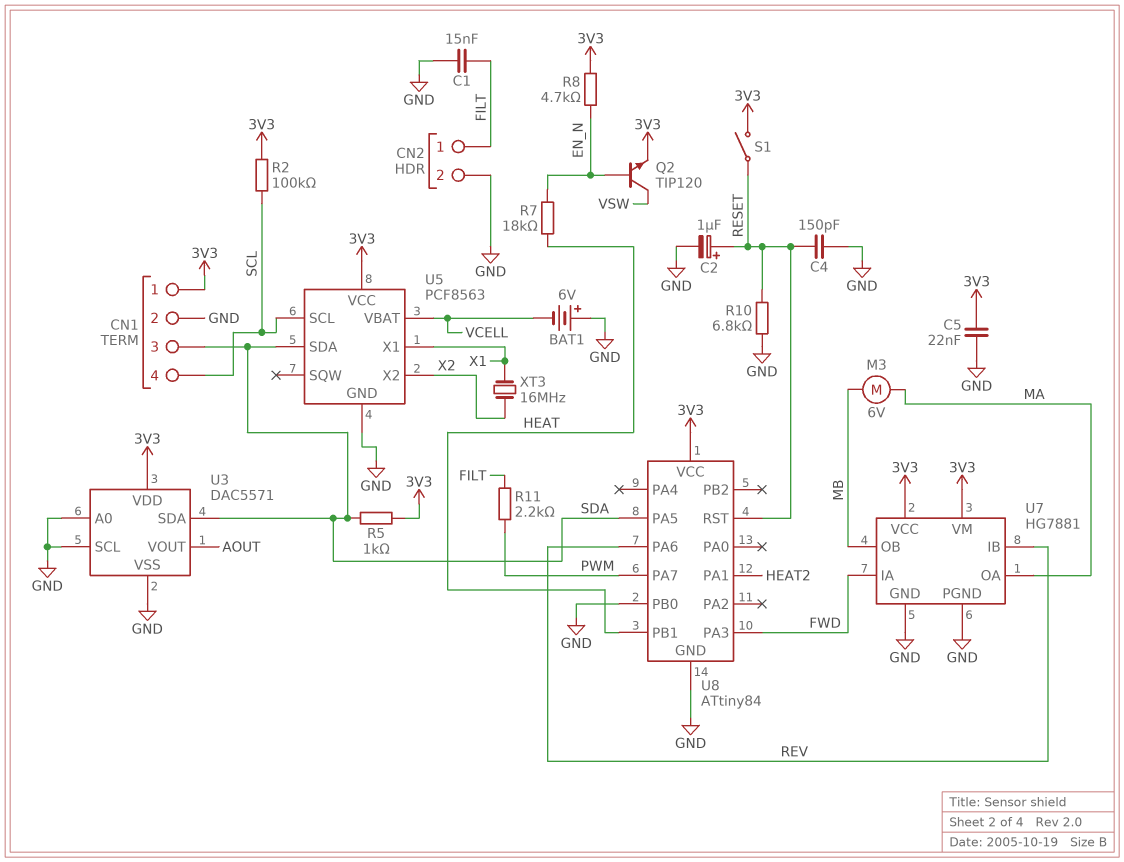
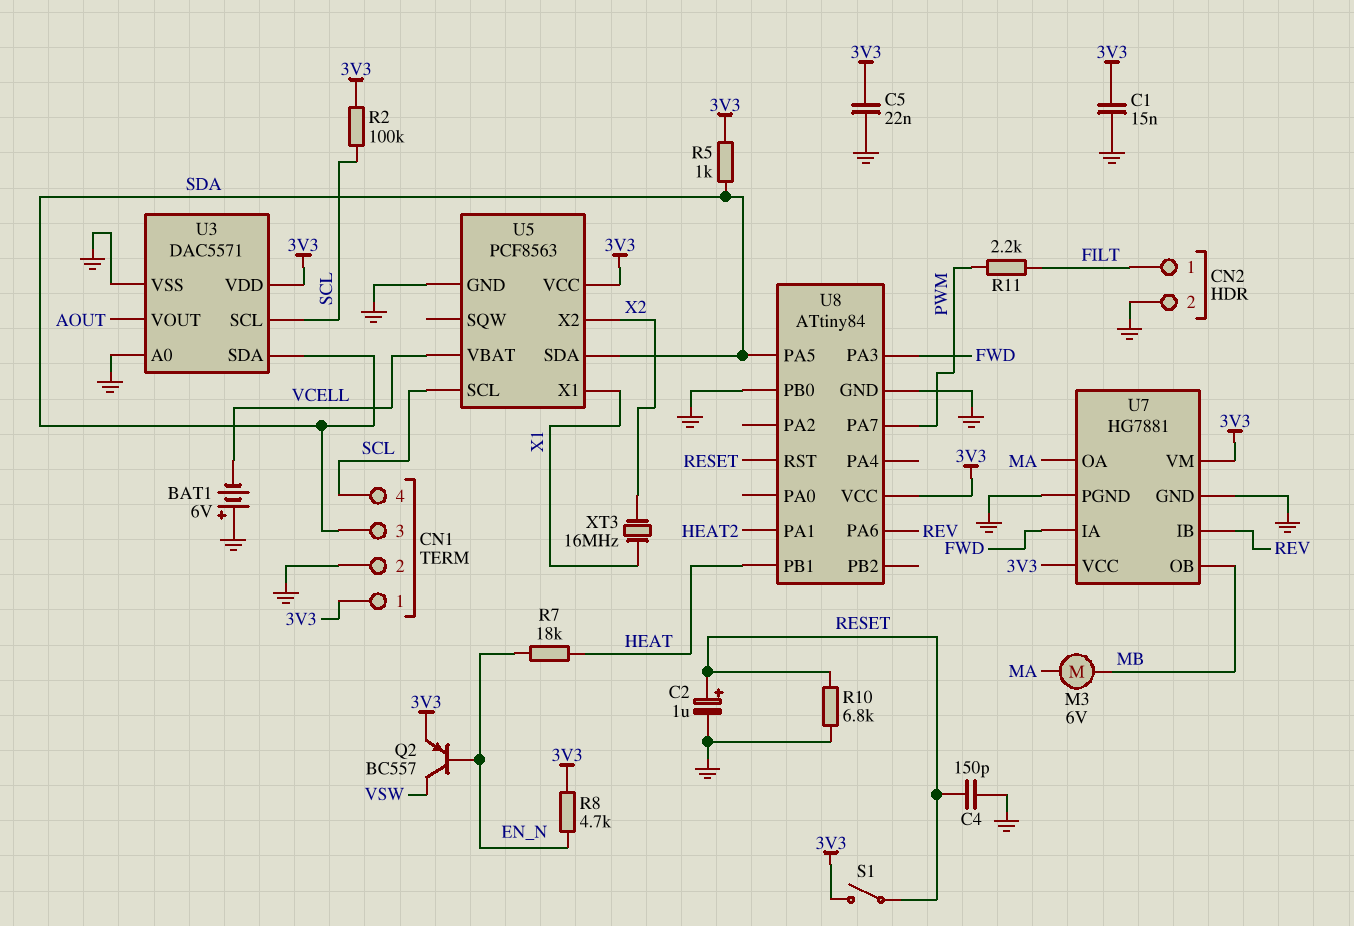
C1: 15nF (FILT, GND) -> 15nF (3V3, GND)
Q2: NPN TIP120 (B EN_N, C VSW, E 3V3) -> PNP BC557 (B EN_N, C VSW, E 3V3)
U3 pin SCL: GND -> SCL

